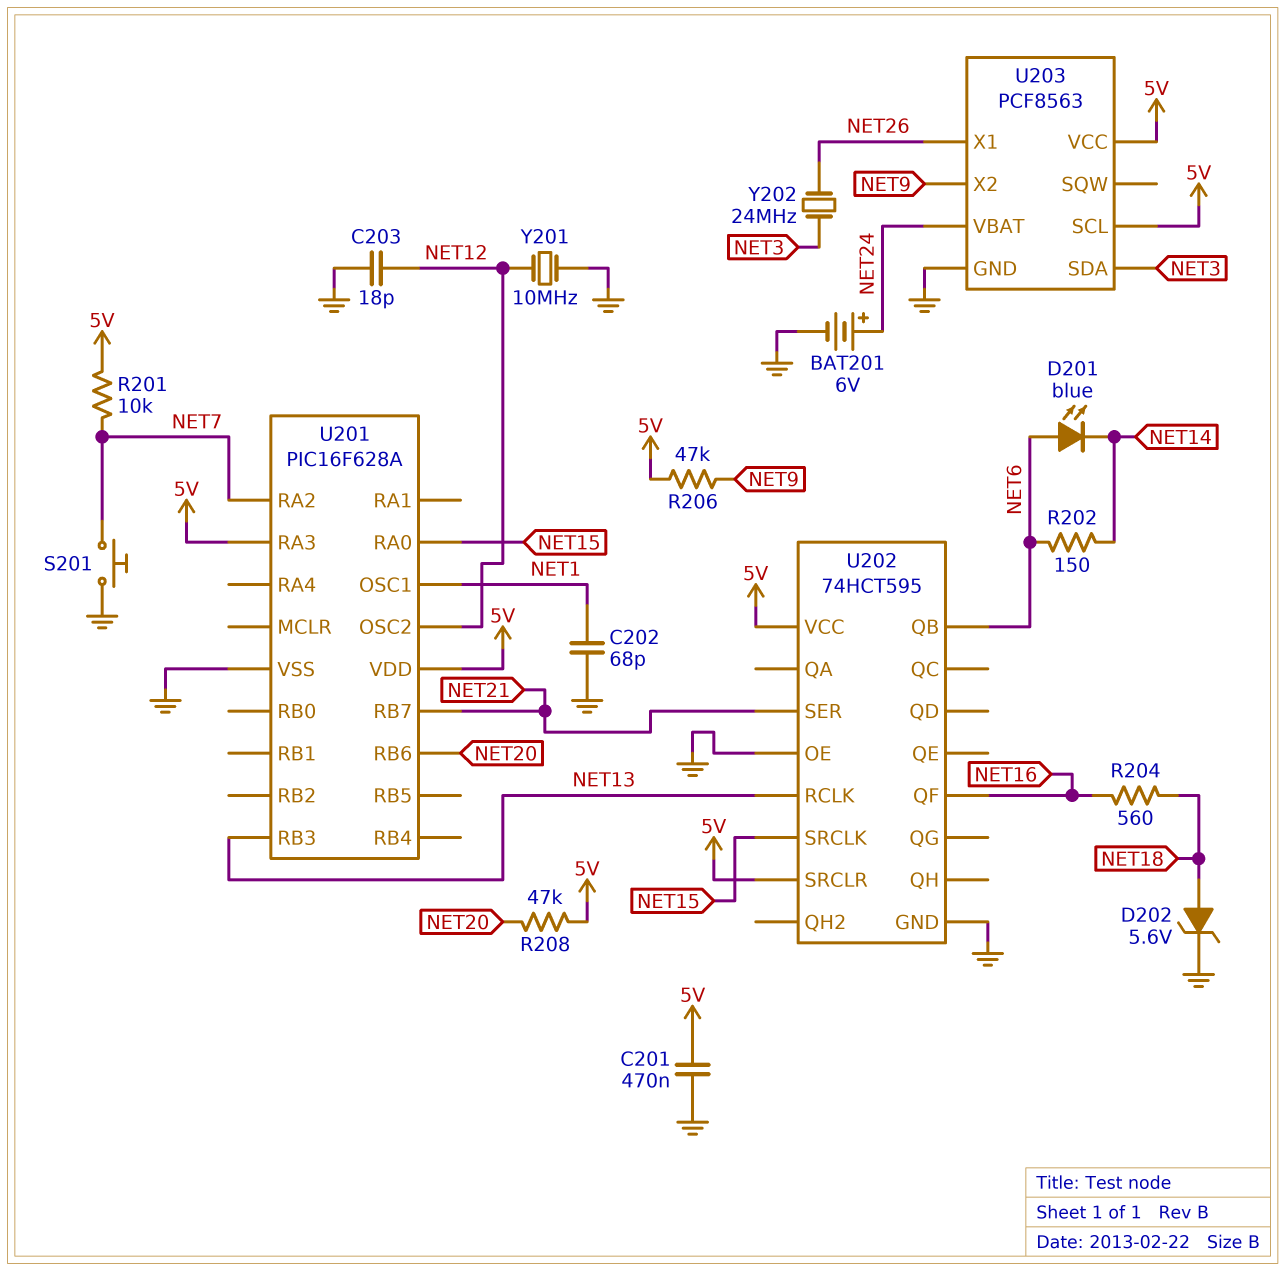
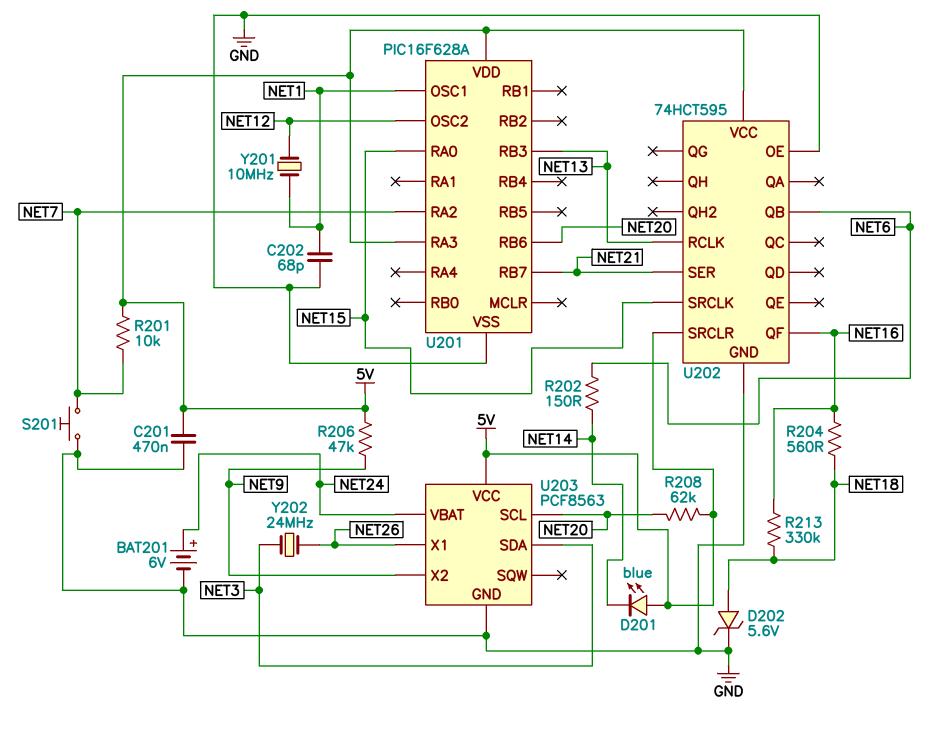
C203: 18pF (GND, NET12) -> none
D201: LED blue (A NET6, K NET14) -> LED blue (A 5V, K NET14)
R208: 47k (5V, NET20) -> 62k (5V, NET20)
R213: none -> 330k (NET16, NET18)
U203 pin SCL: 5V -> NET20
Y201: 10MHz (GND, NET12) -> 10MHz (NET1, NET12)

